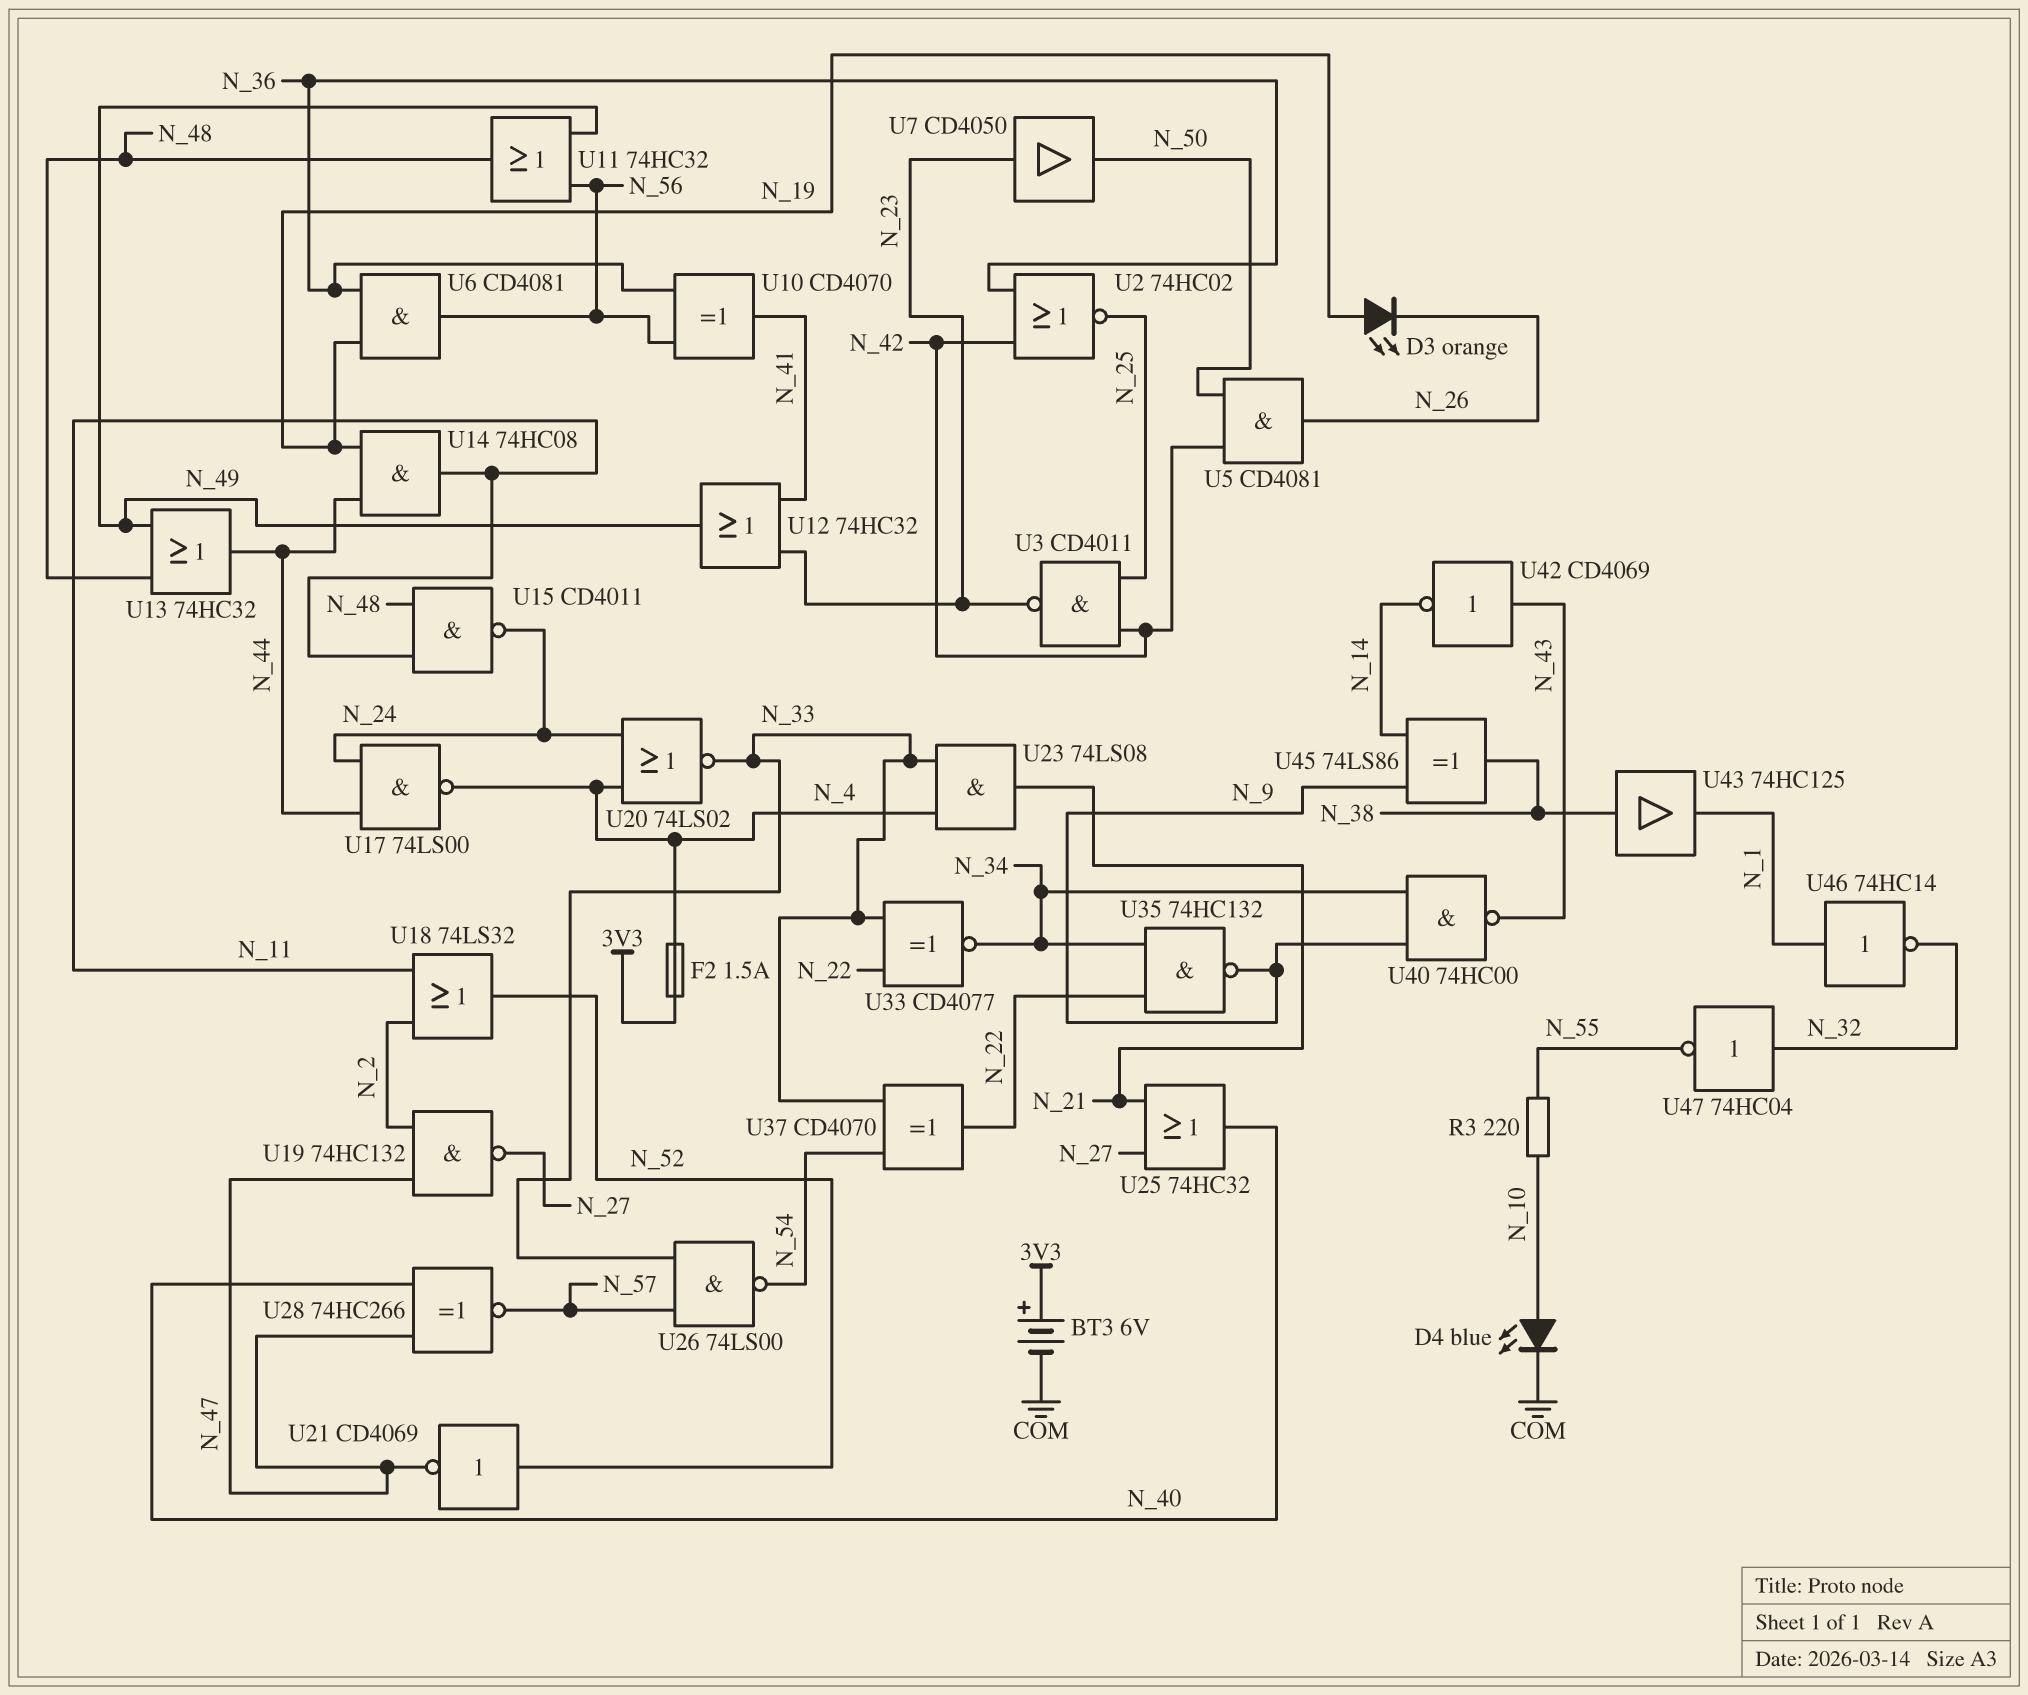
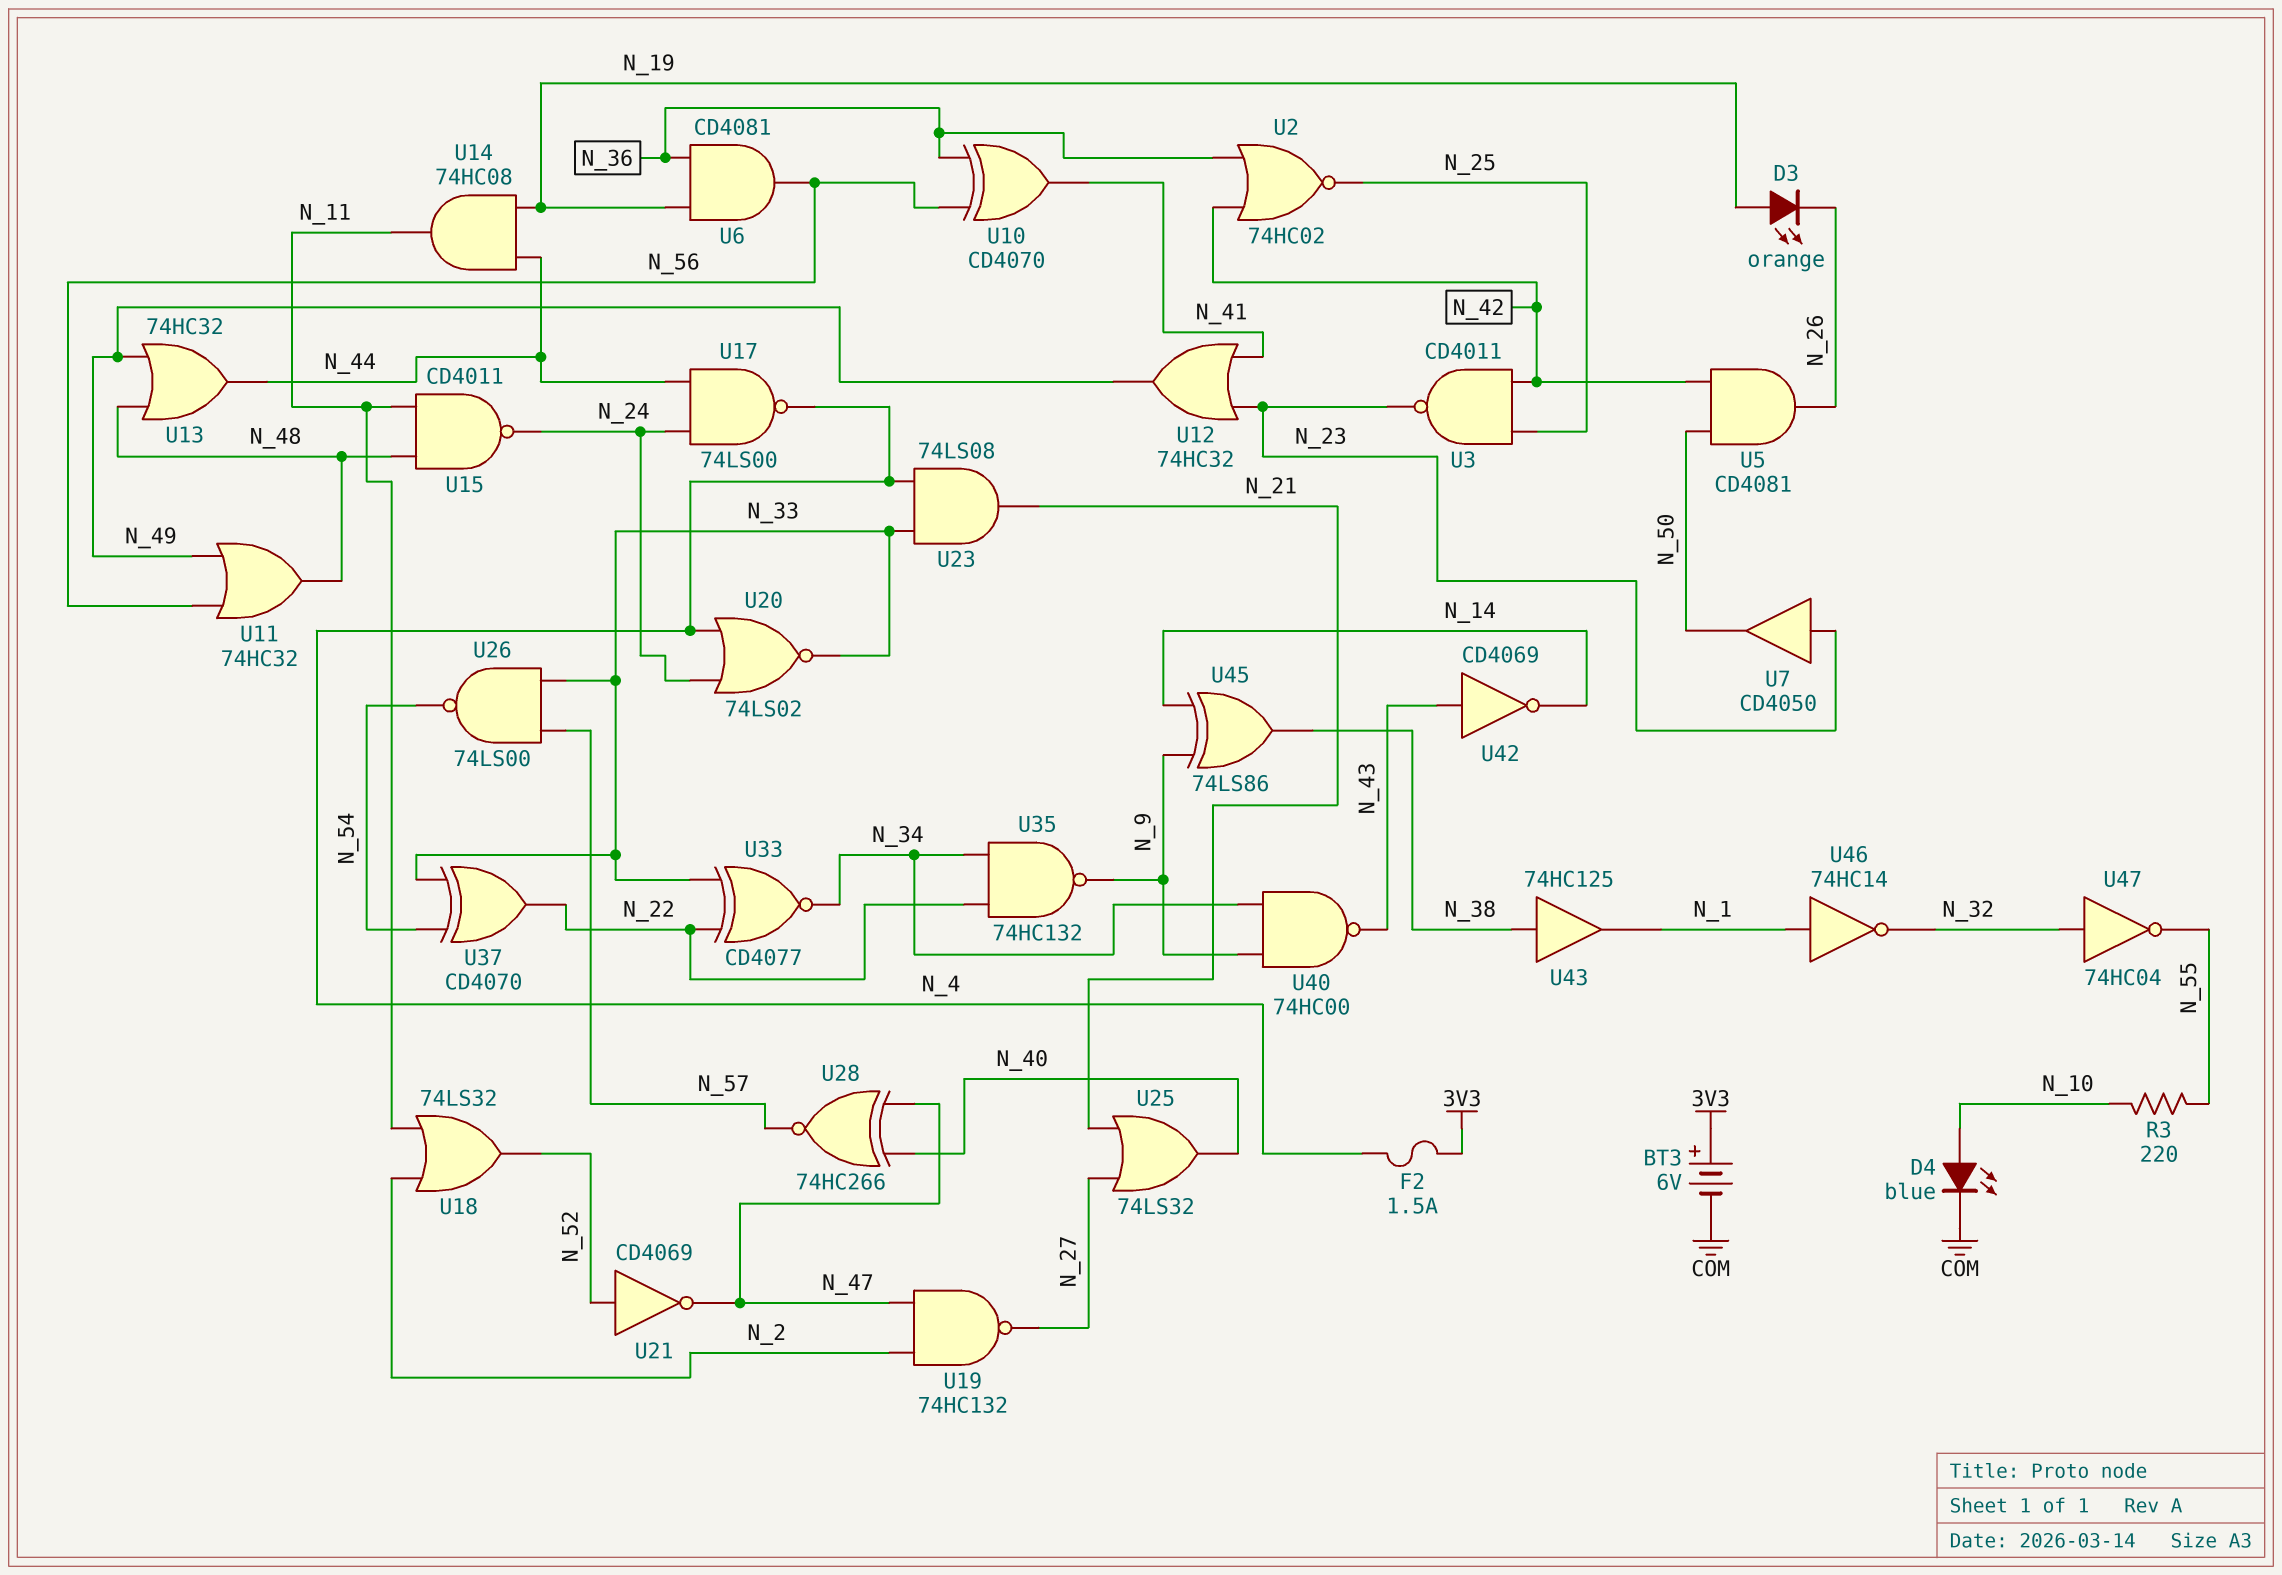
U25: OR 74HC32 (in N_21, in N_27, out N_40) -> OR 74LS32 (in N_21, in N_27, out N_40)

